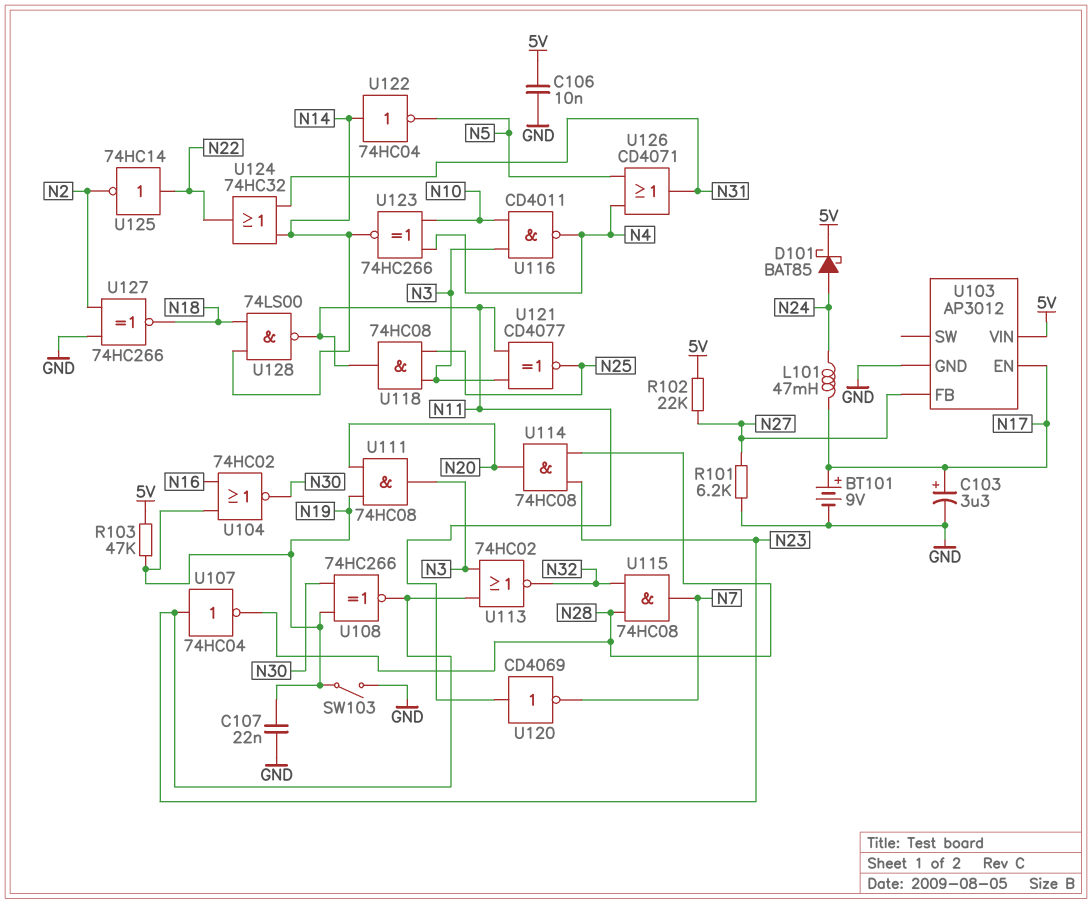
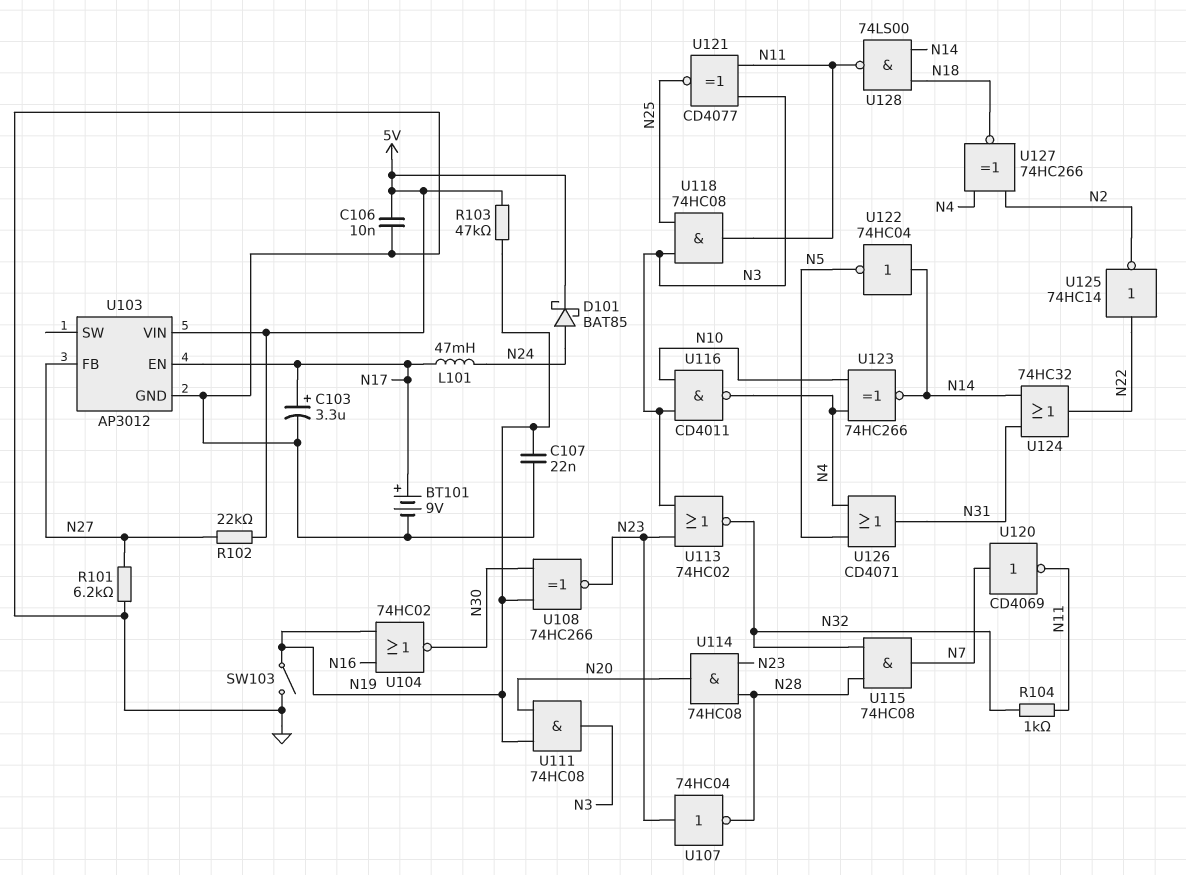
R104: none -> 1k (N11, N32)
U120: NOT CD4069 (in N11, out N7) -> NOT CD4069 (in N7, out N11)
U127: XNOR 74HC266 (in GND, in N2, out N18) -> XNOR 74HC266 (in N2, in N4, out N18)

